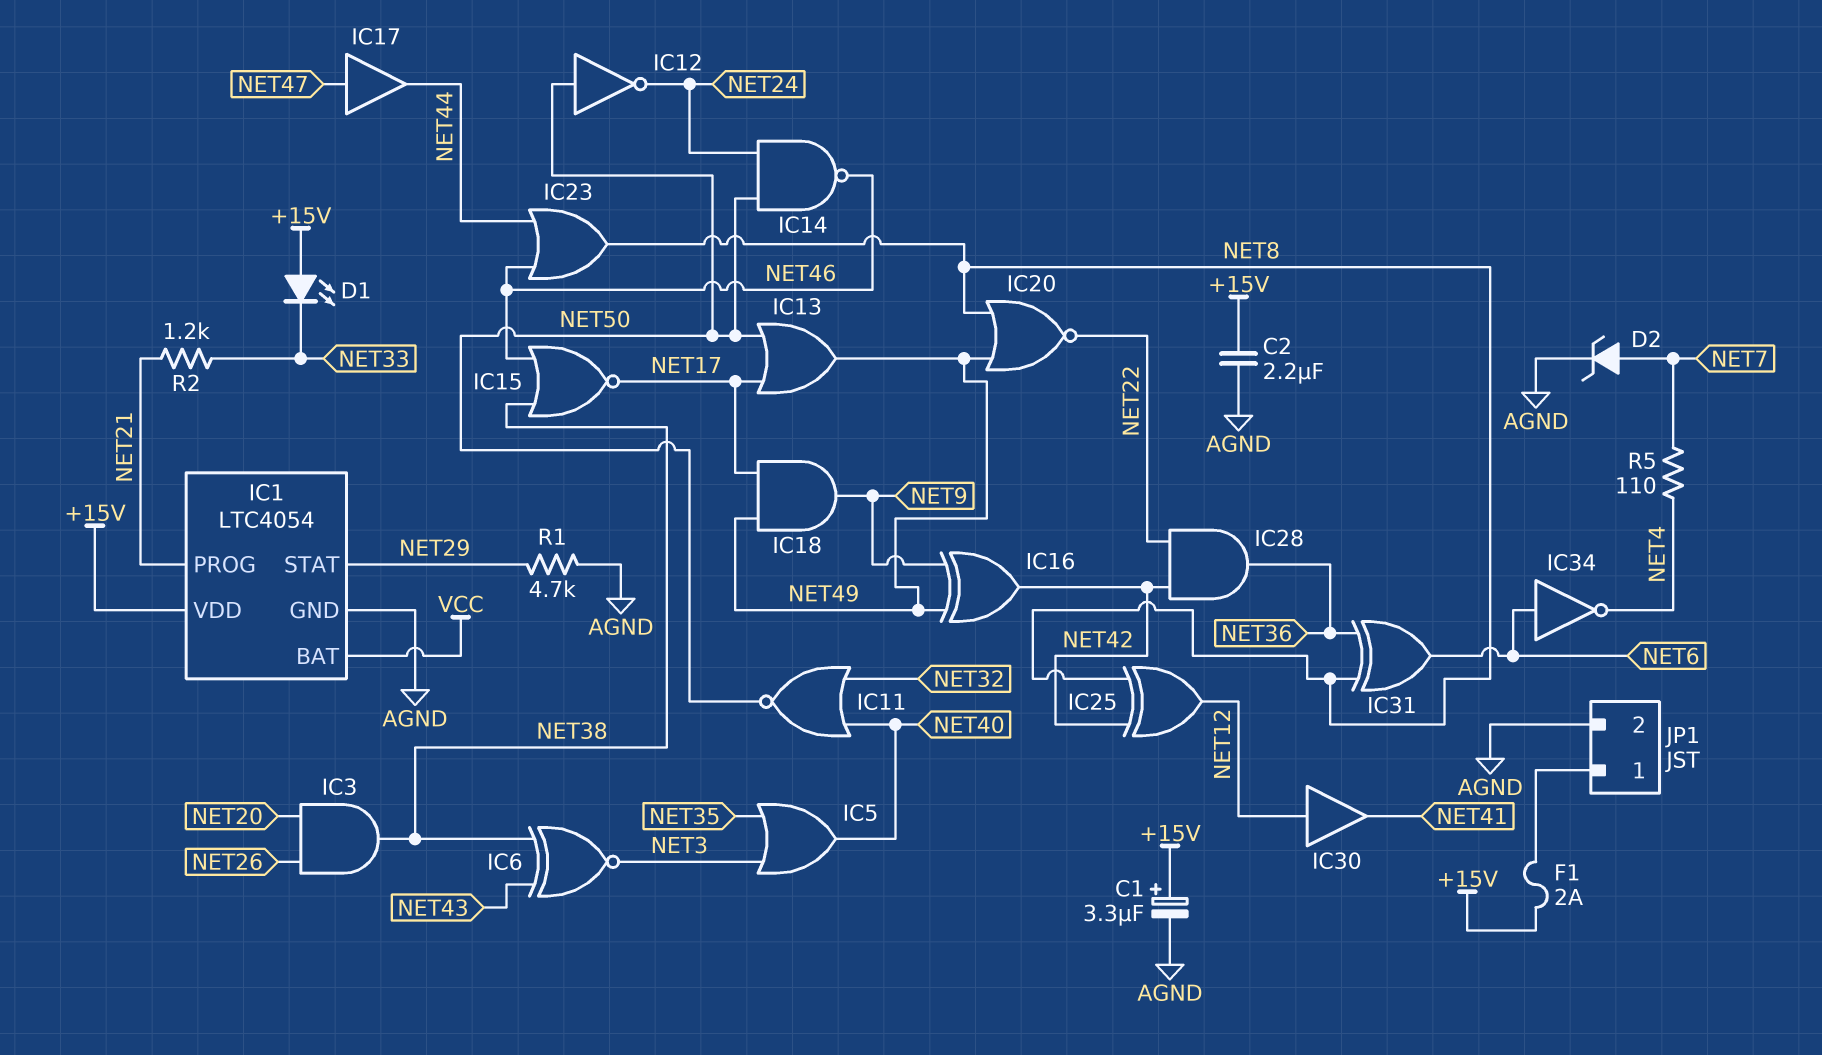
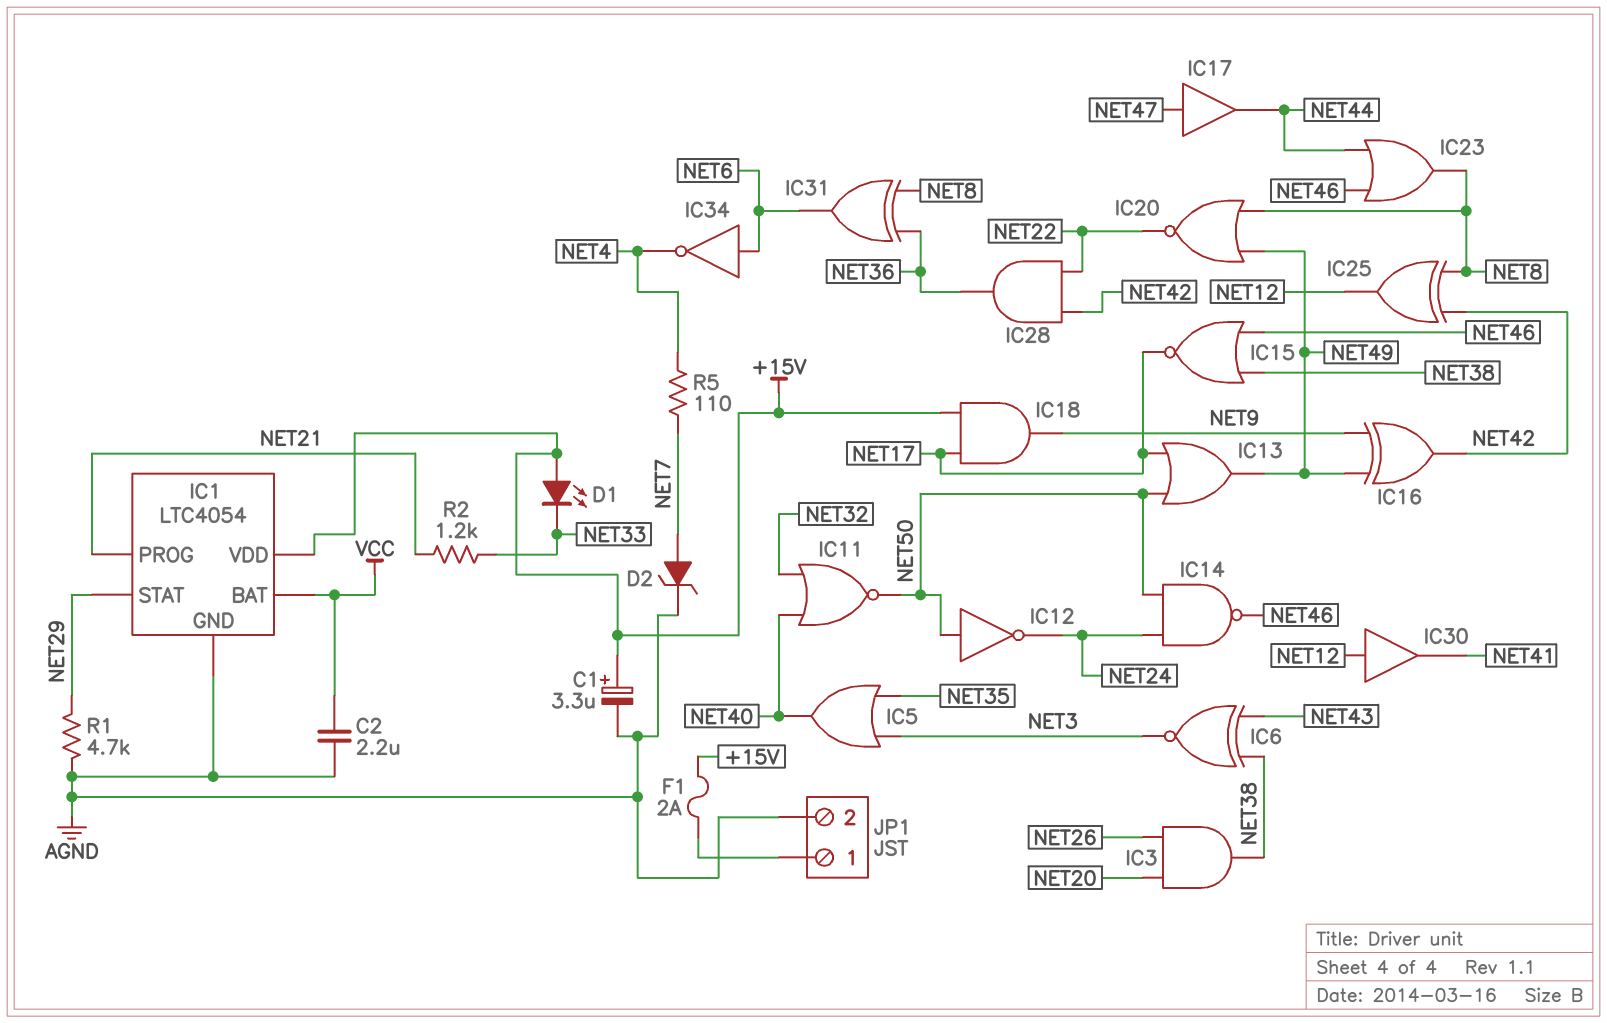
C2: 2.2uF (+15V, AGND) -> 2.2uF (AGND, VCC)
IC18: AND (in NET17, in NET49, out NET9) -> AND (in +15V, in NET17, out NET9)

